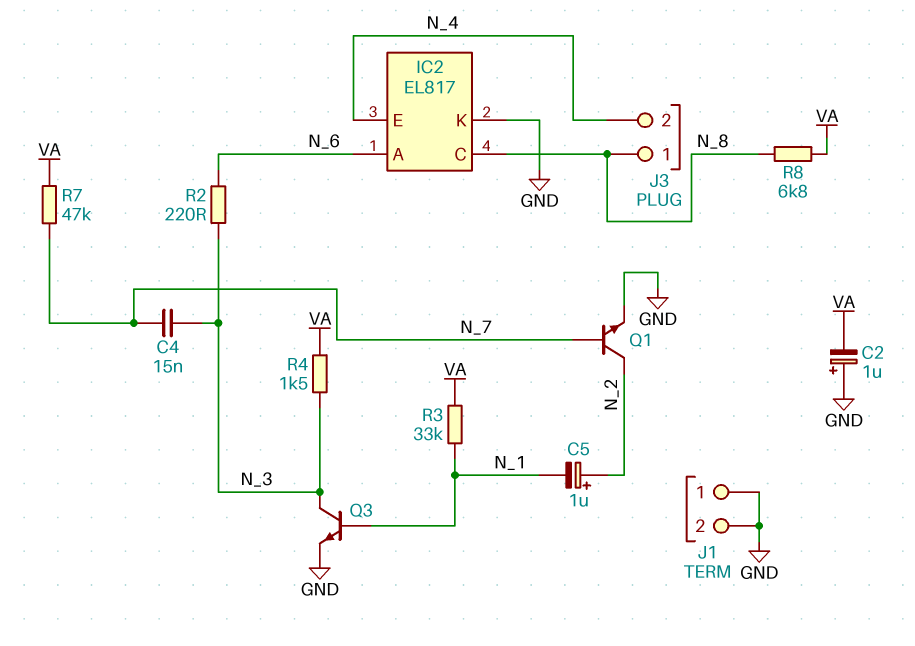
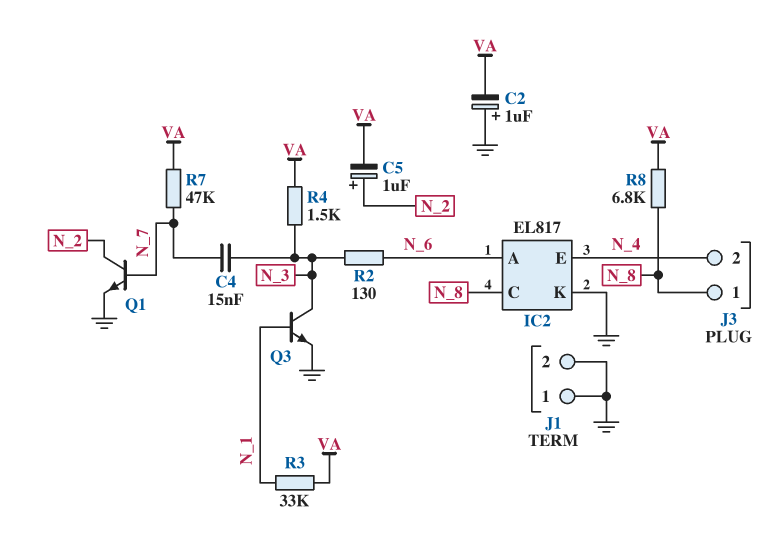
C5: 1uF (plus N_2, minus N_1) -> 1uF (plus N_2, minus VA)
R2: 220 (N_3, N_6) -> 130 (N_3, N_6)

